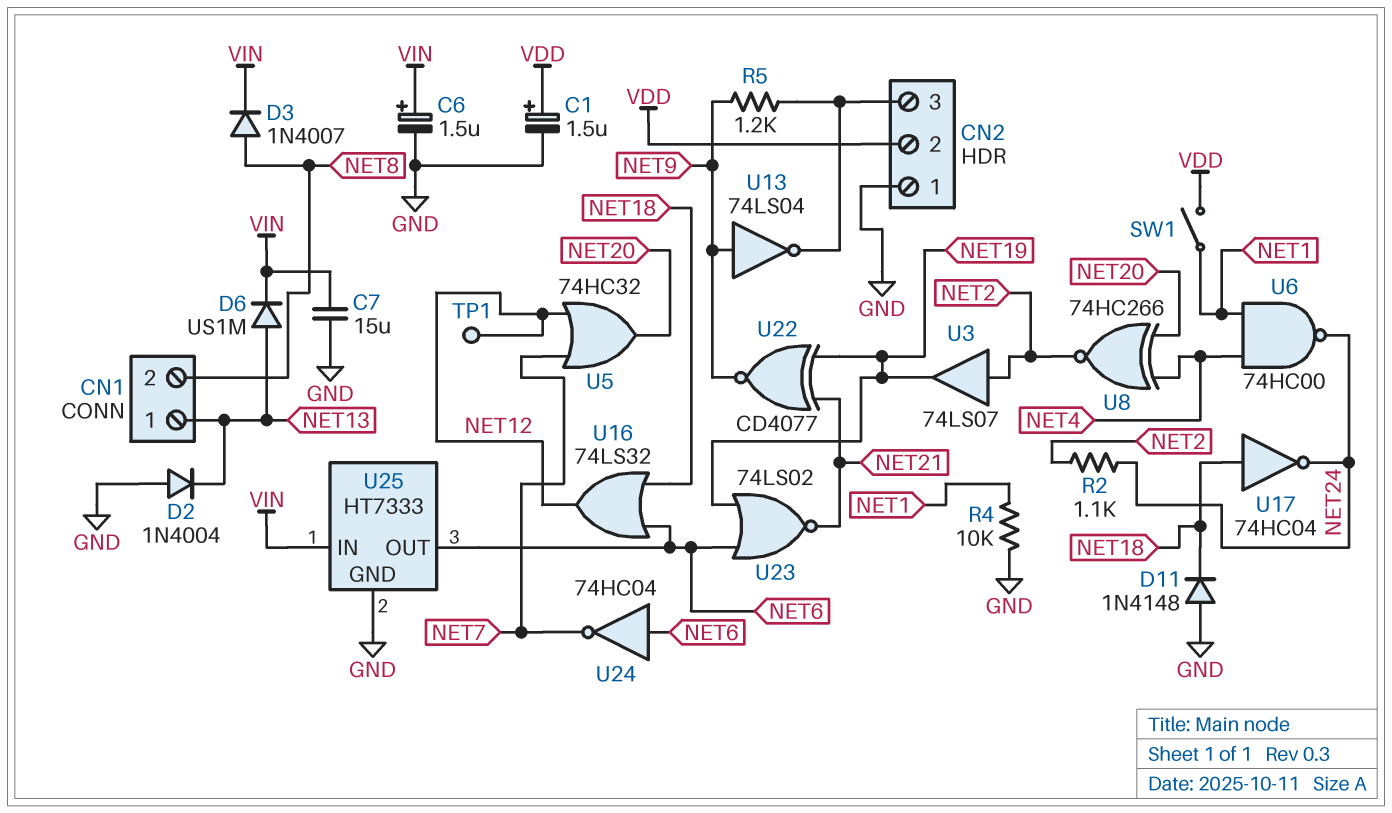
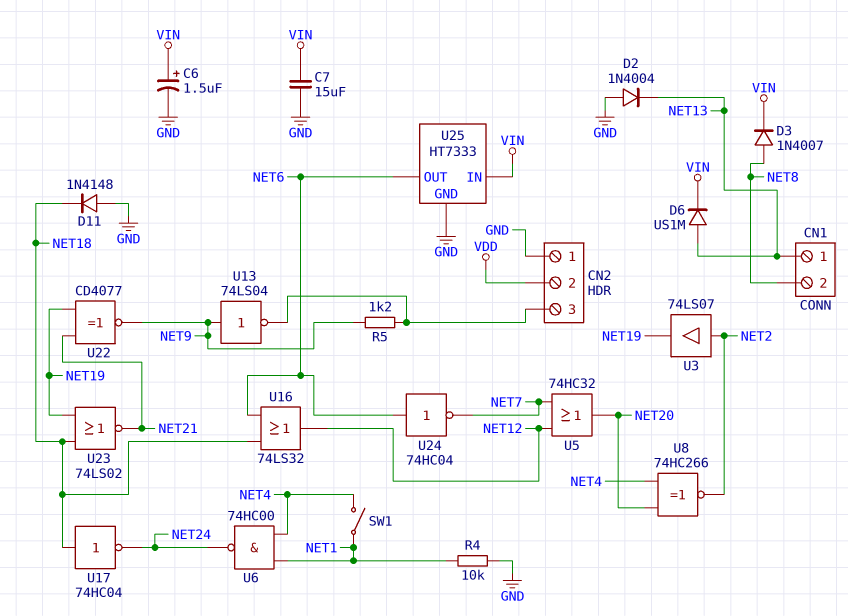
C1: 1.5uF (plus VDD, minus GND) -> none
R2: 1.1k (NET2, NET24) -> none
SW1: switch (NET1, VDD) -> switch (NET1, NET4)
TP1: test point (NET12) -> none
U23: NOR 74LS02 (in NET6, in NET19, out NET21) -> NOR 74LS02 (in NET18, in NET19, out NET21)

